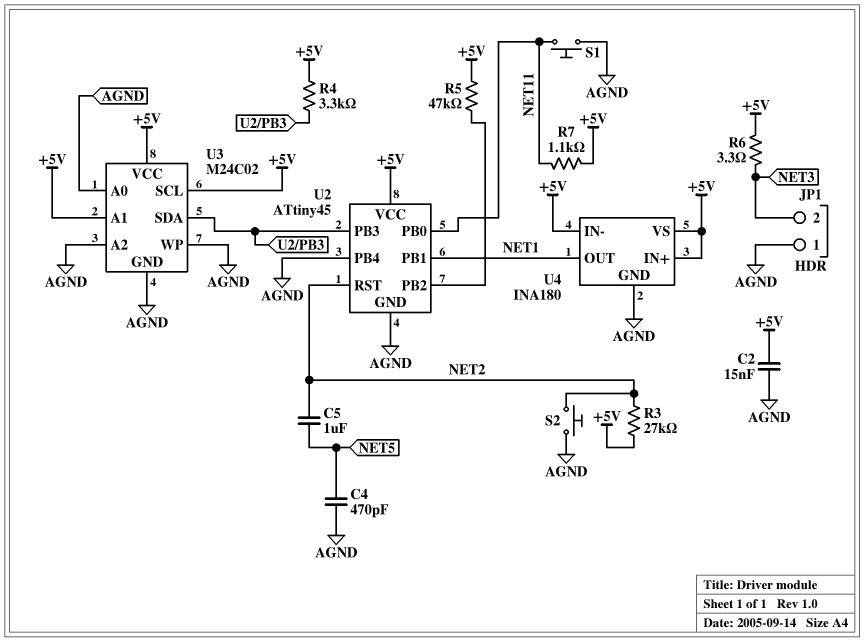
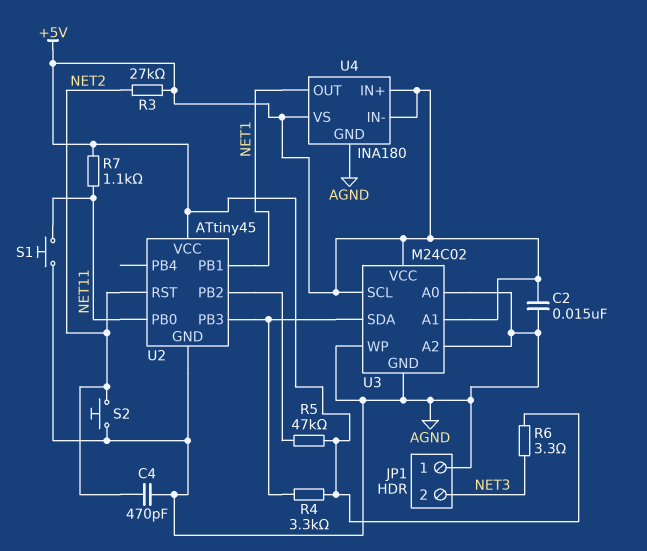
C4: 470pF (AGND, NET5) -> 470pF (AGND, NET2)
C5: 1uF (NET2, NET5) -> none
U2 pin PB4: AGND -> none

